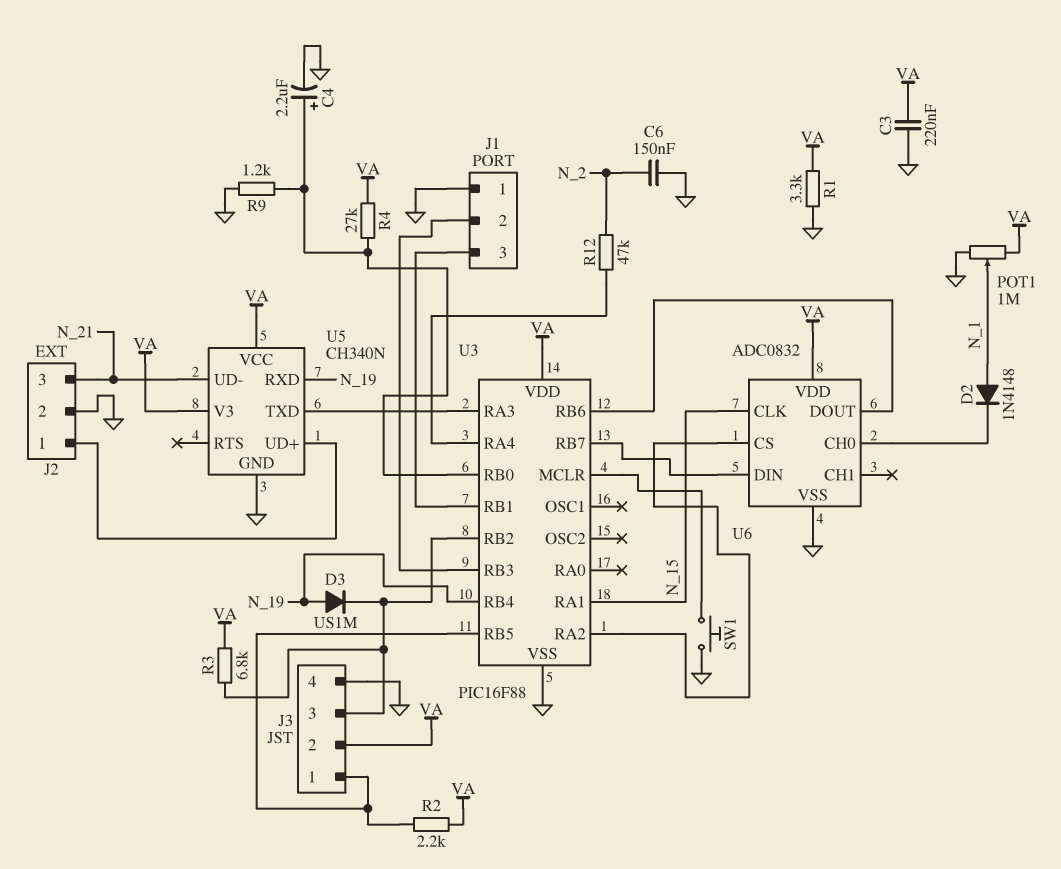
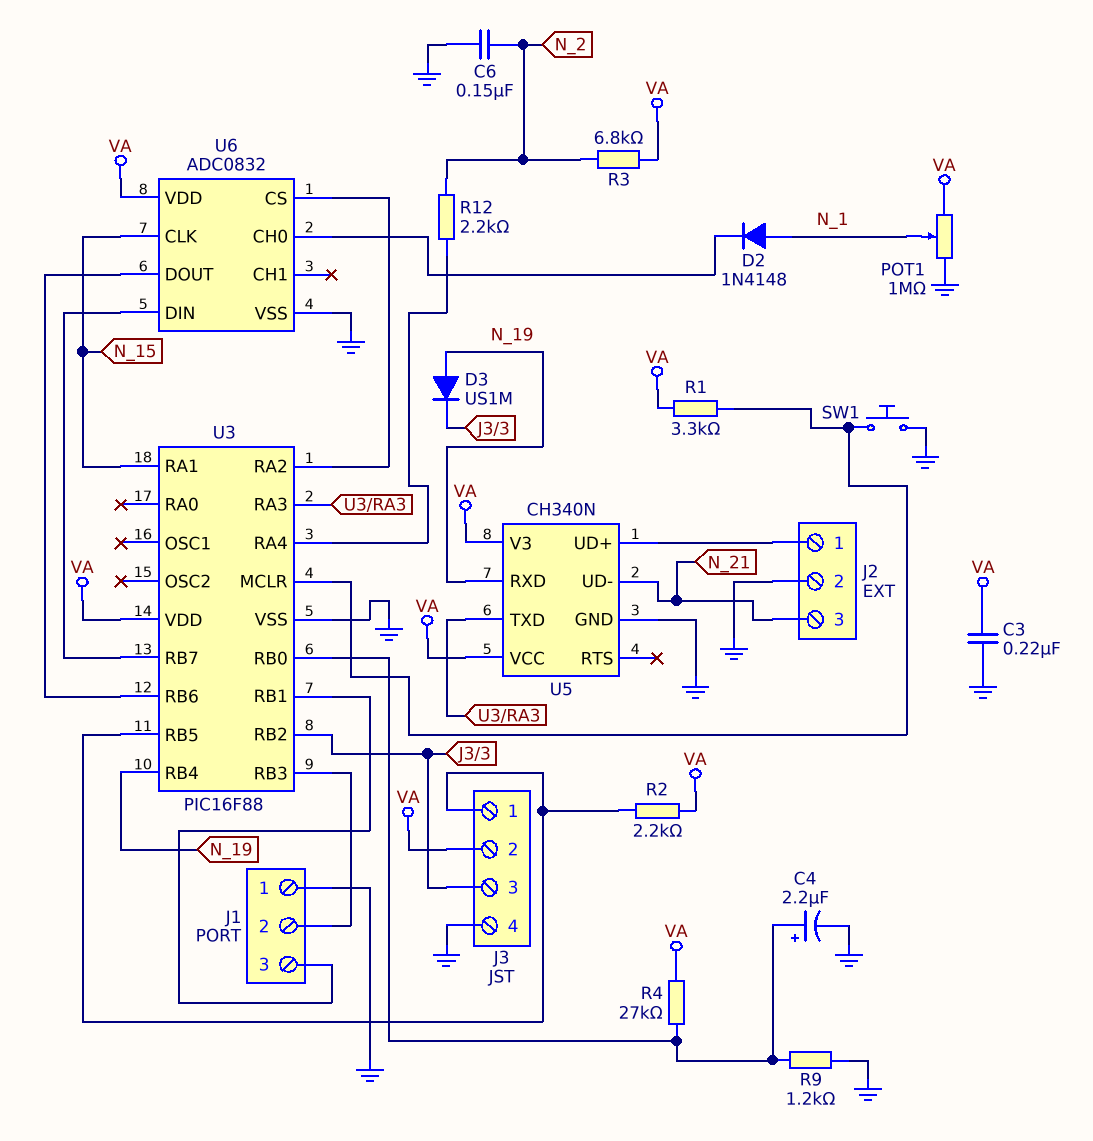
R1: 3.3k (GND, VA) -> 3.3k (U3/MCLR, VA)
R3: 6.8k (J3/3, VA) -> 6.8k (N_2, VA)
R12: 47k (N_2, U3/RA4) -> 2.2k (N_2, U3/RA4)

